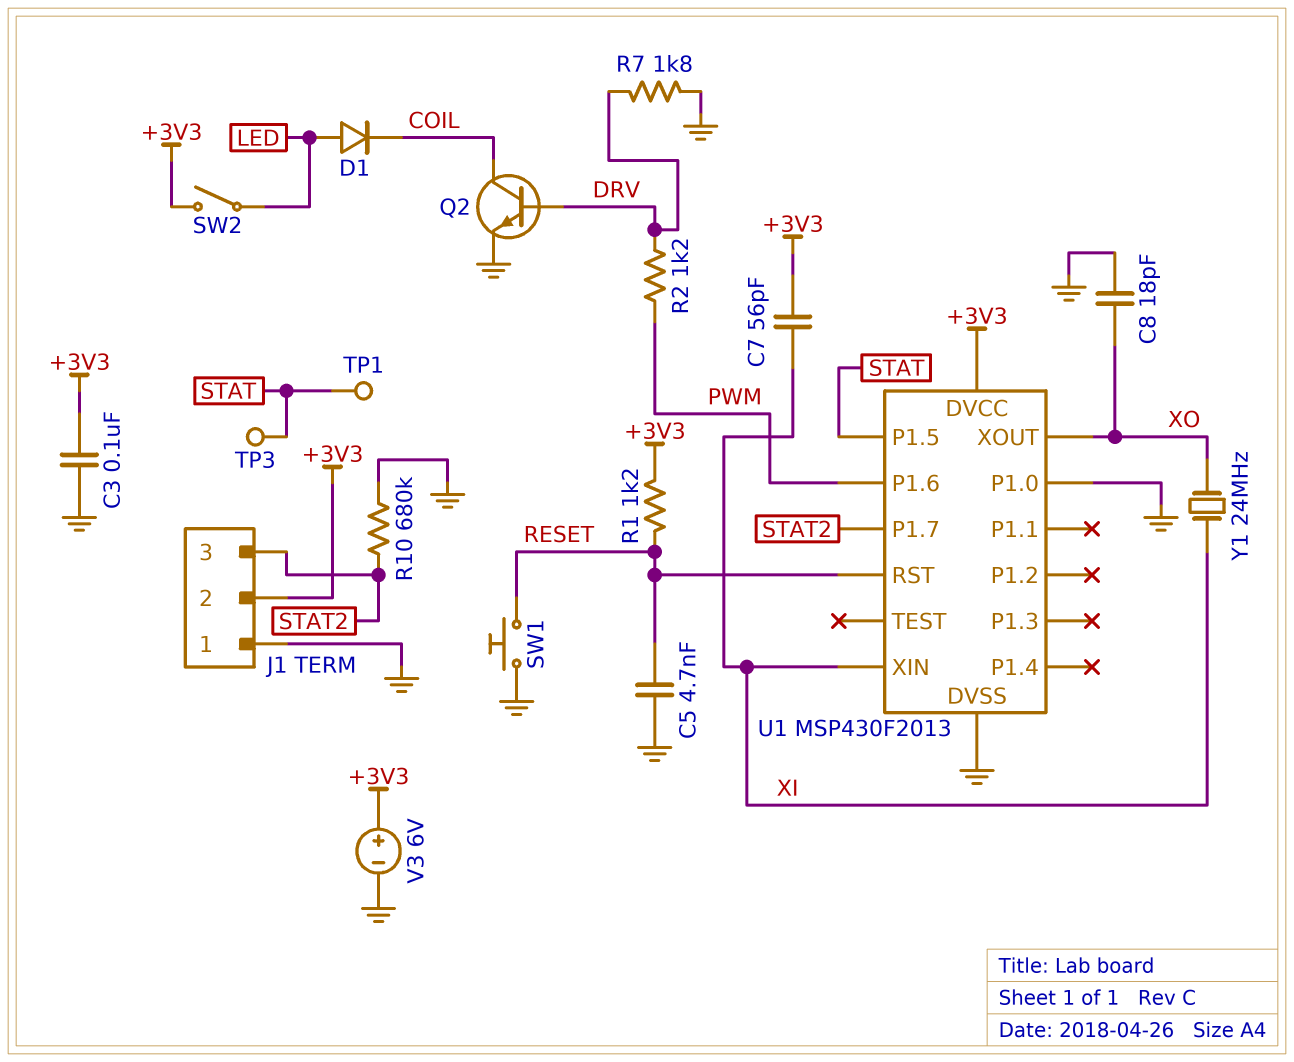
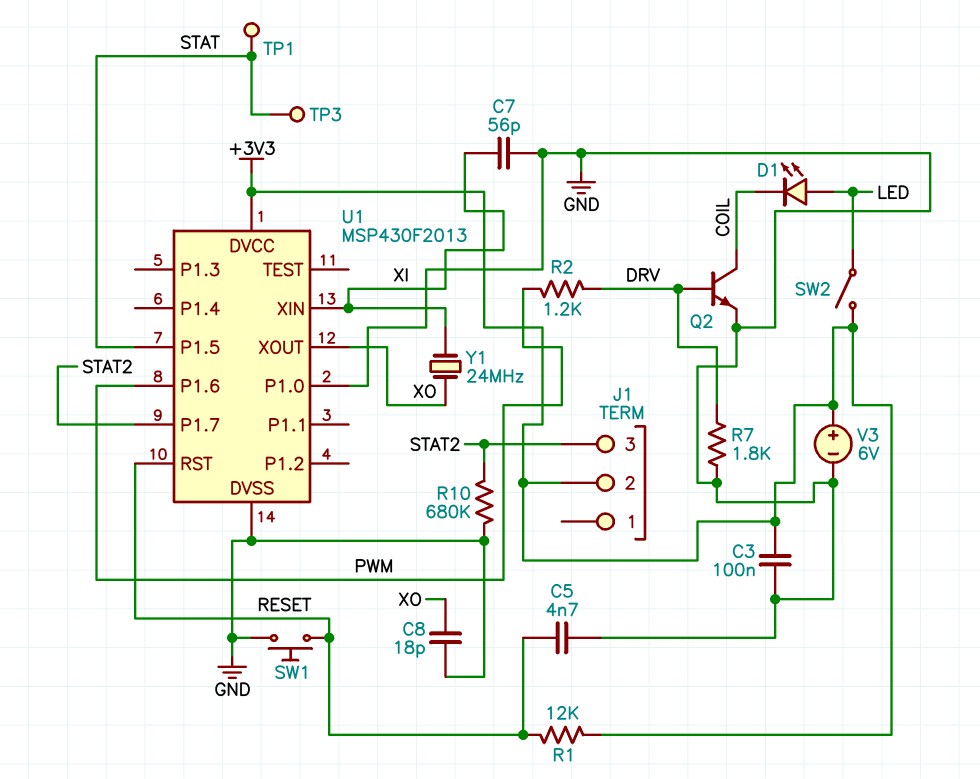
C7: 56pF (+3V3, XI) -> 56pF (GND, XI)
D1: diode (A LED, K COIL) -> LED (A LED, K COIL)
J1 pin 1: GND -> none
R1: 1.2k (+3V3, RESET) -> 12k (+3V3, RESET)

